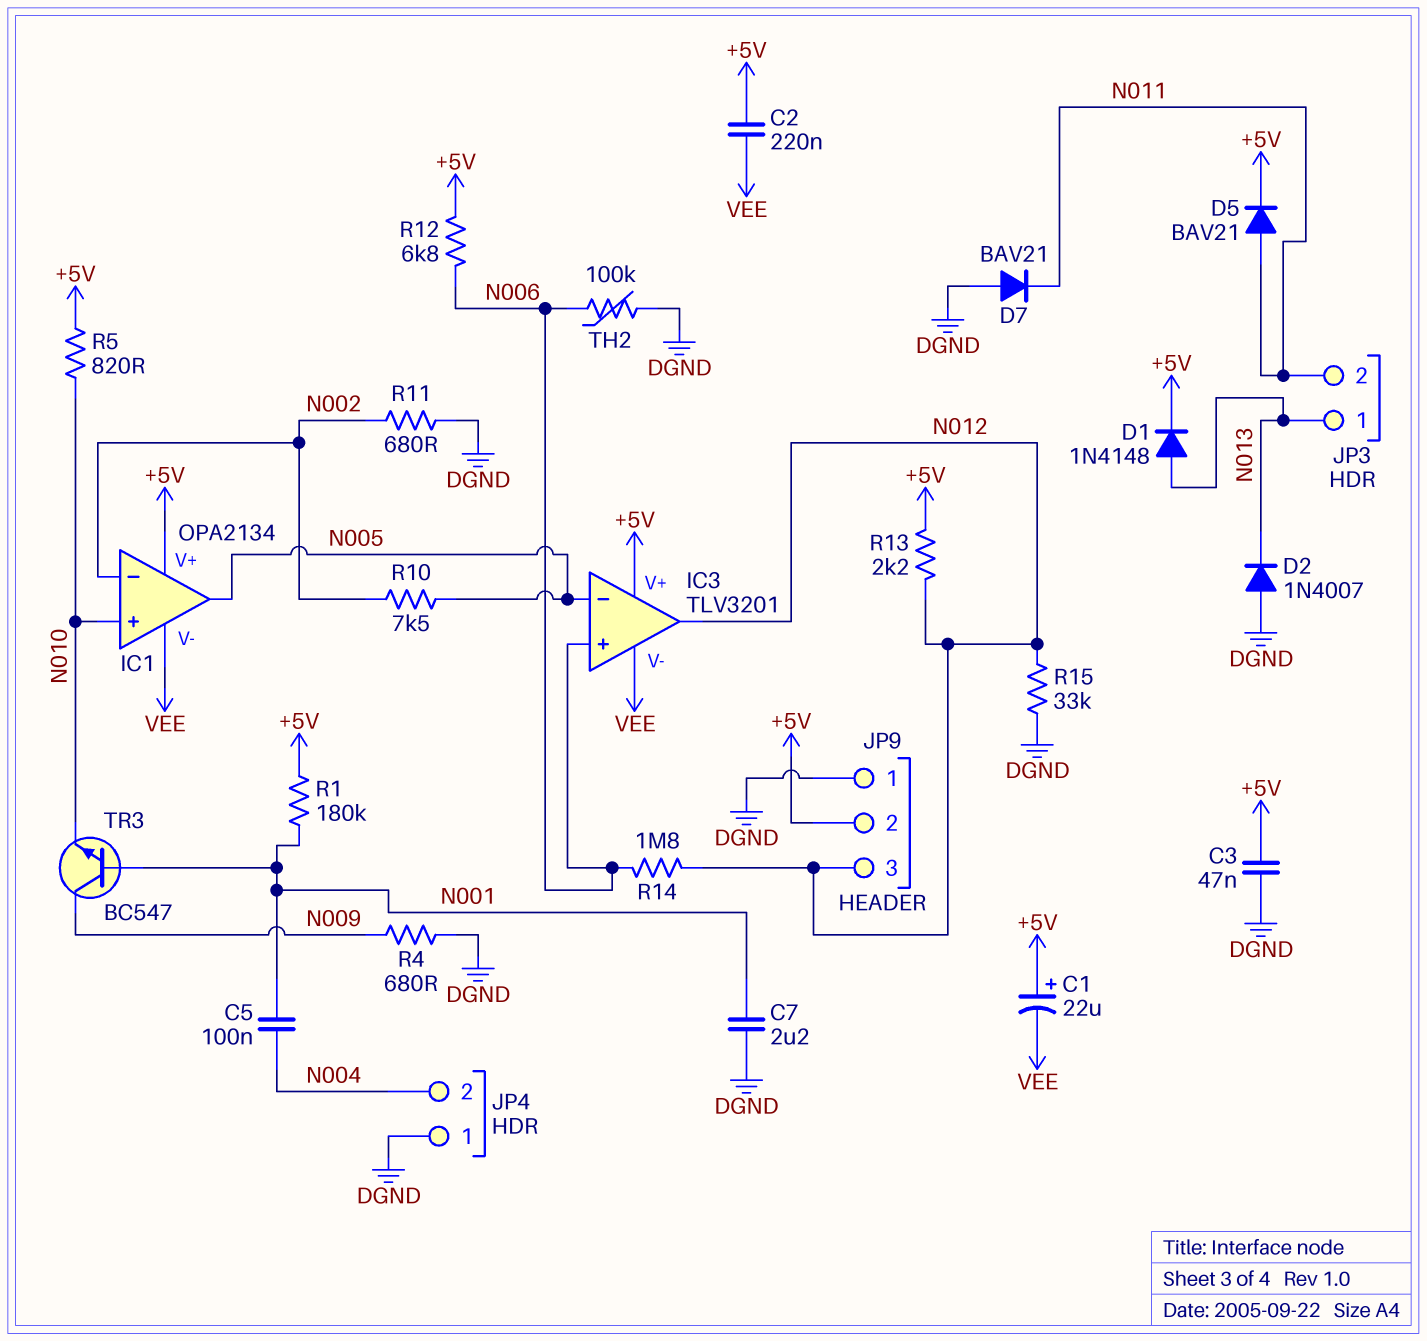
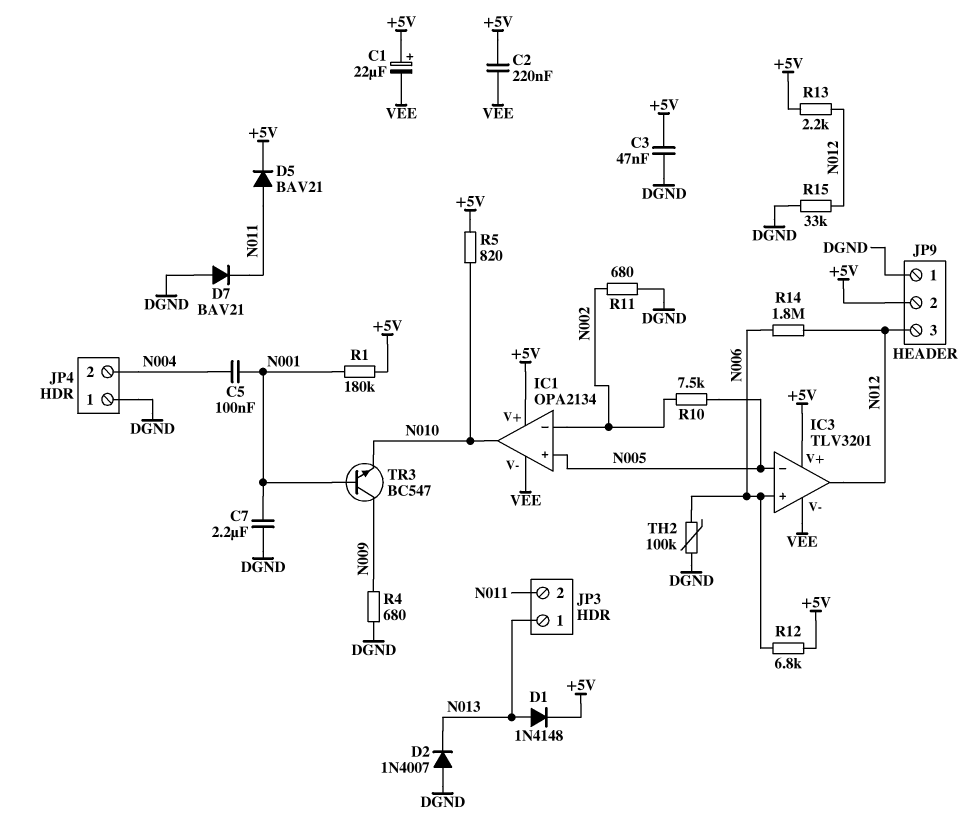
IC1 pin in+: N010 -> N005
IC1 pin out: N005 -> N010

